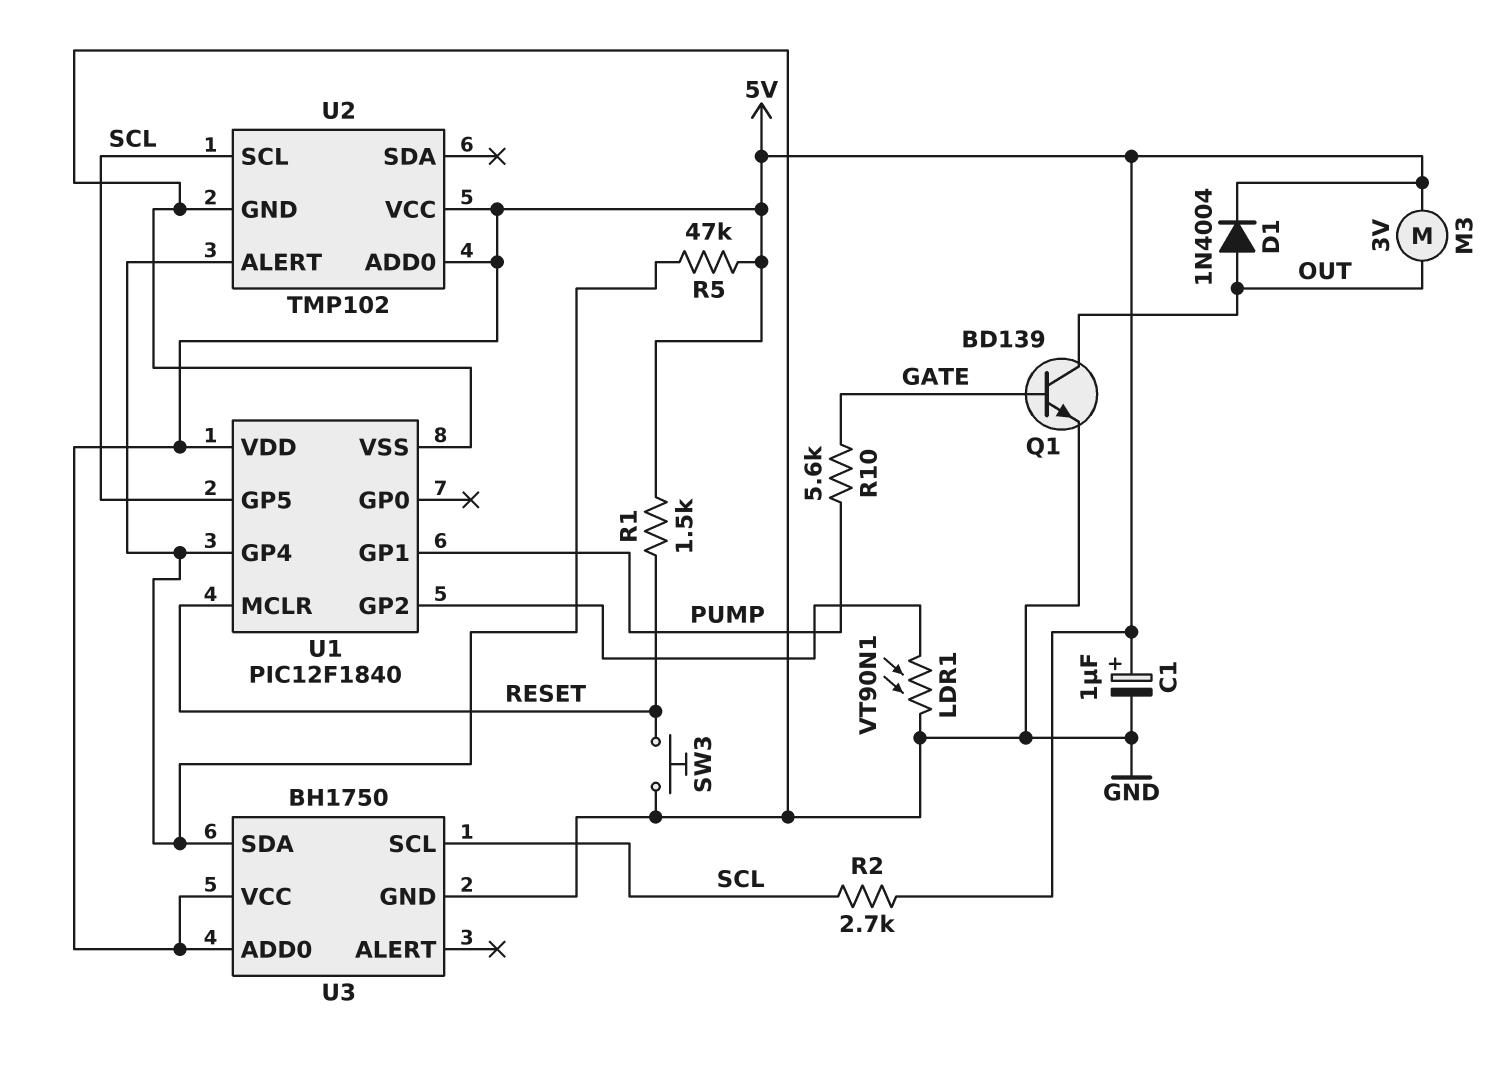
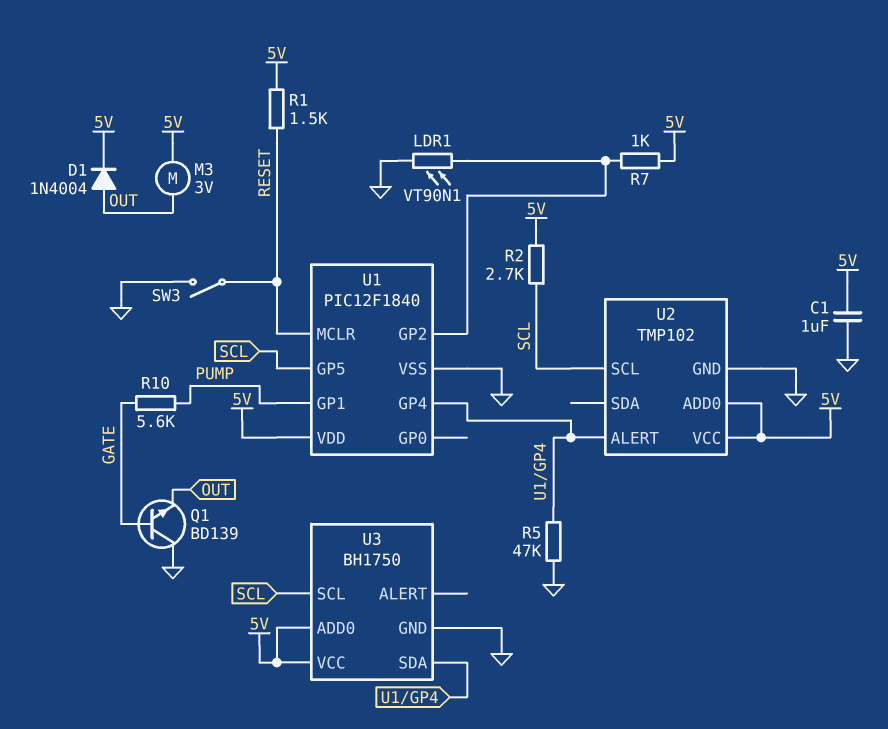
C1: 1uF (plus 5V, minus GND) -> 1uF (5V, GND)
Q1: NPN BD139 (B GATE, C OUT, E GND) -> NPN BD139 (B GATE, C GND, E OUT)
R5: 47k (5V, U1/GP4) -> 47k (GND, U1/GP4)
R7: none -> 1k (5V, U1/GP2)
SW3: button (GND, RESET) -> switch (GND, RESET)

